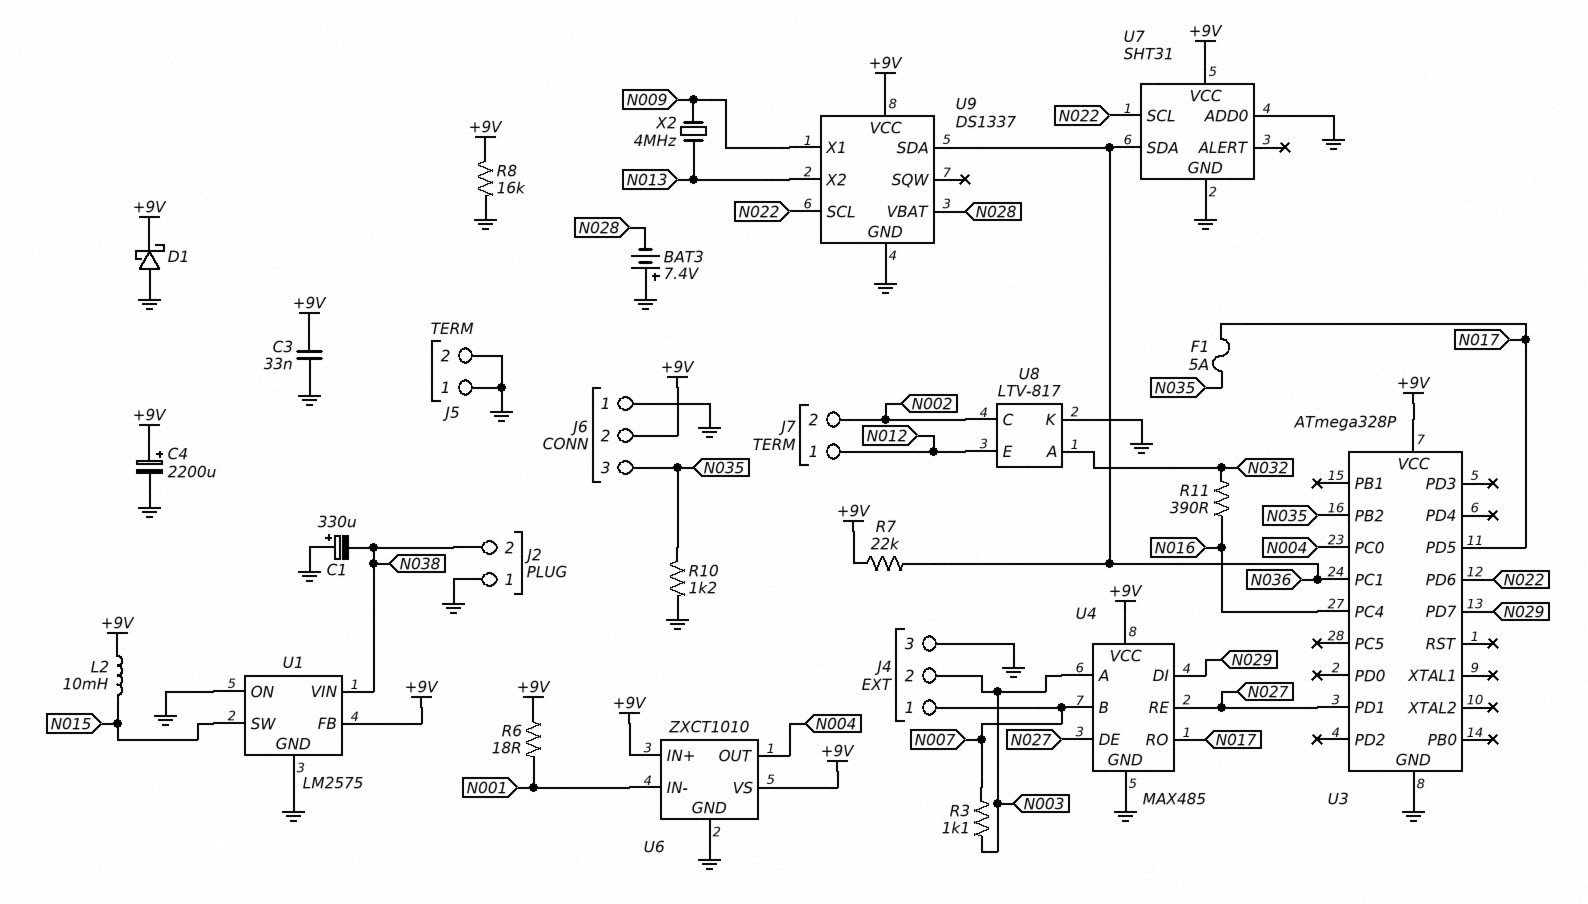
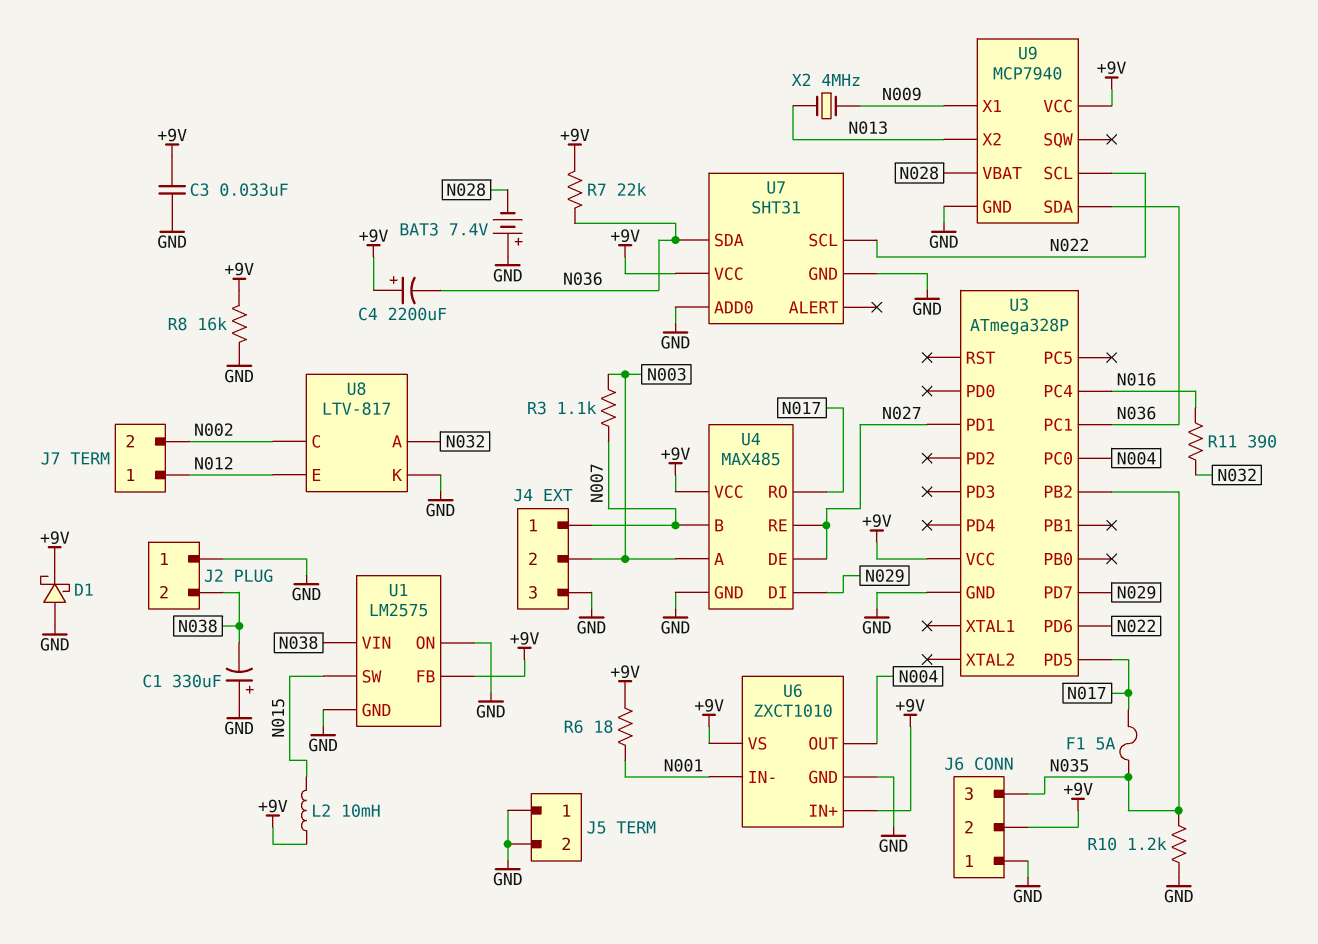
C4: 2200uF (plus +9V, minus GND) -> 2200uF (plus +9V, minus N036)
U9: DS1337 -> MCP7940

